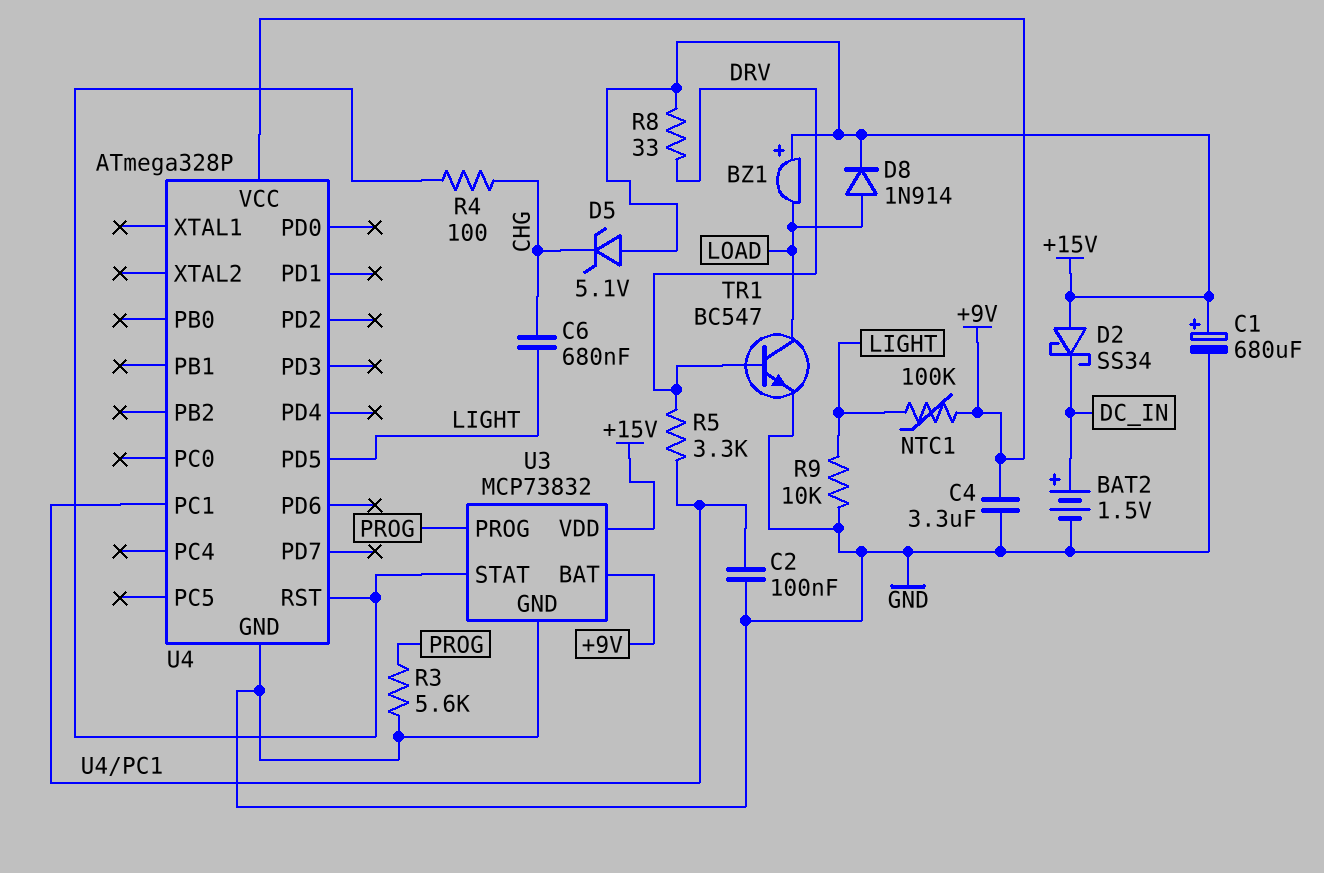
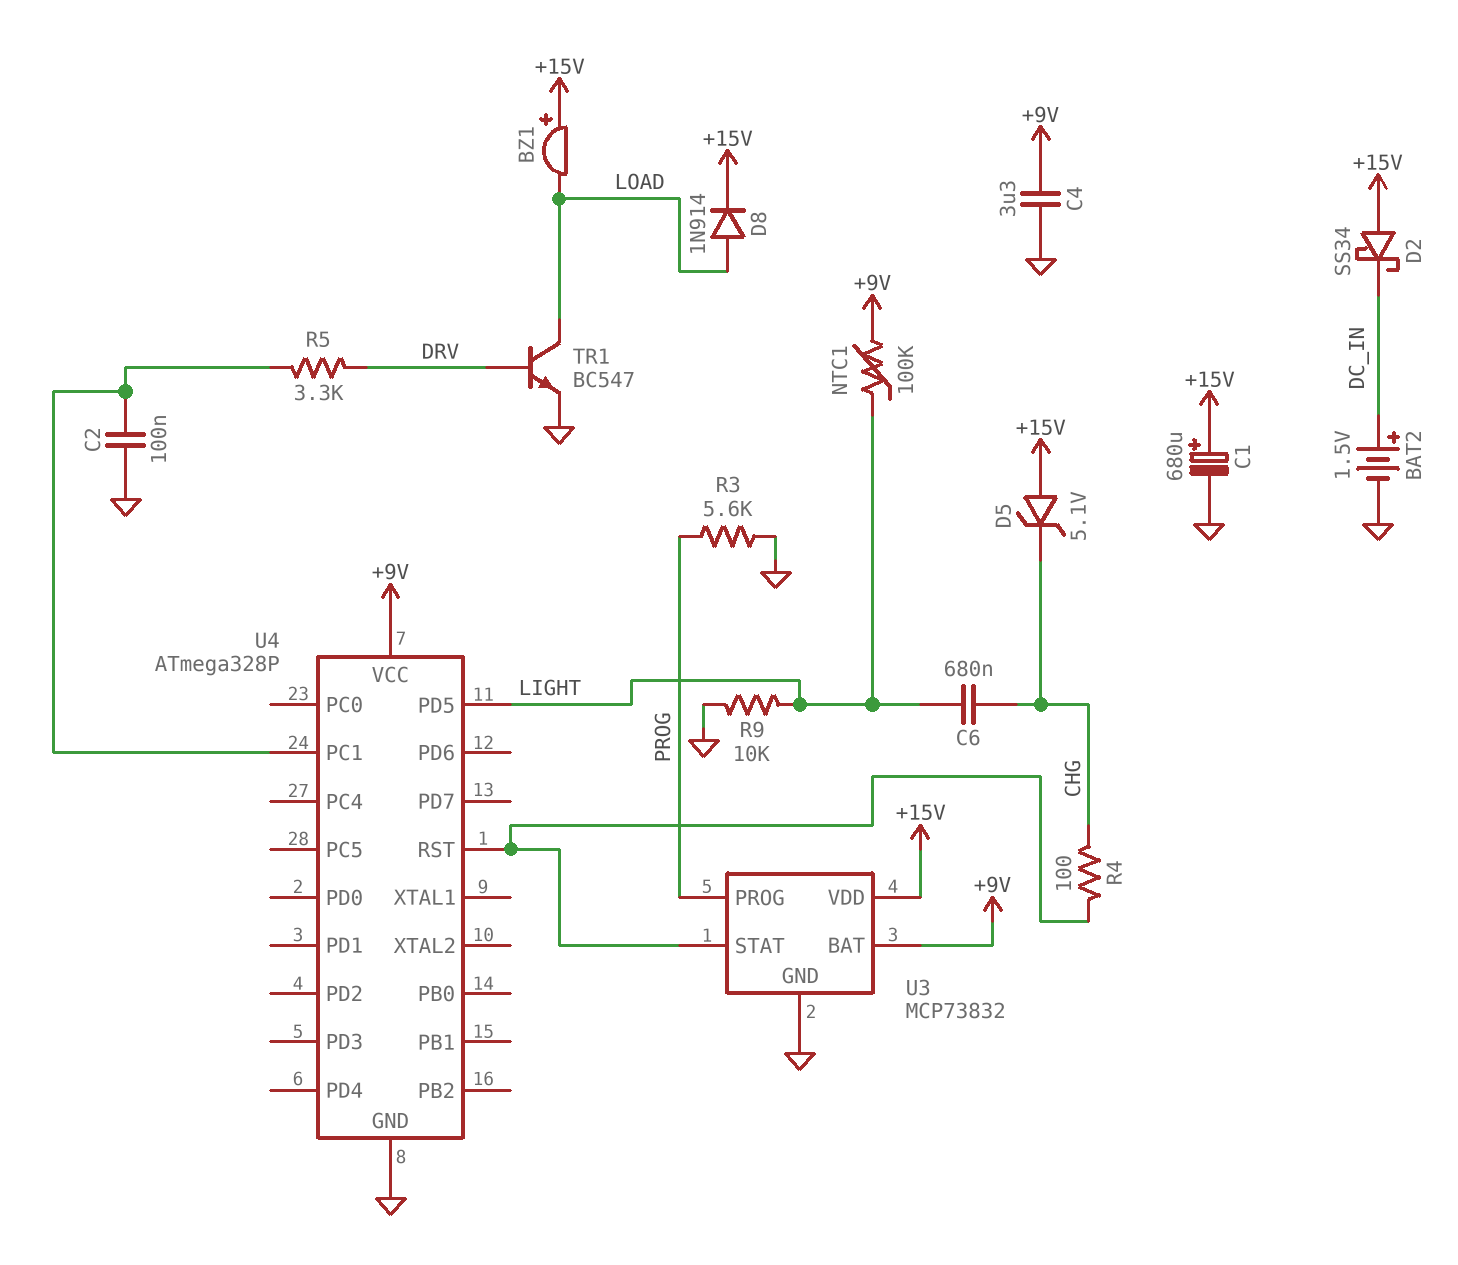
R8: 33 (+15V, DRV) -> none

